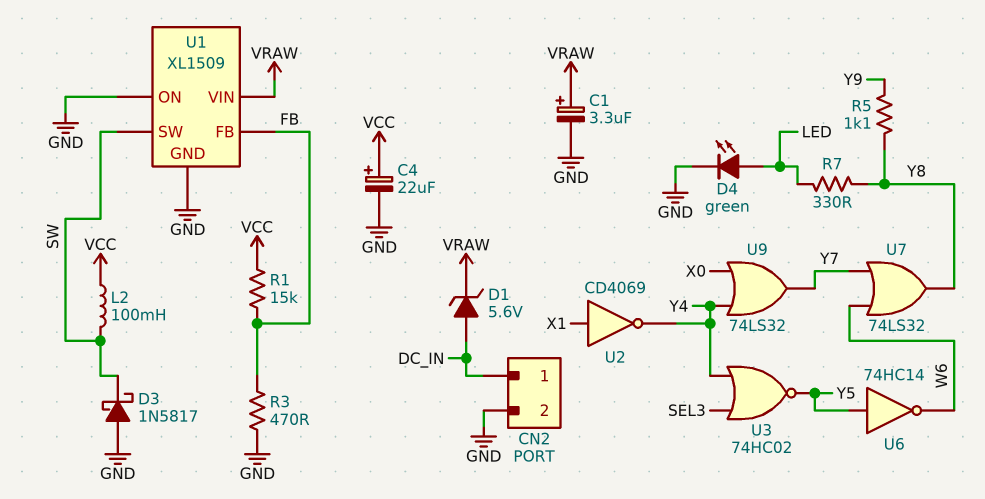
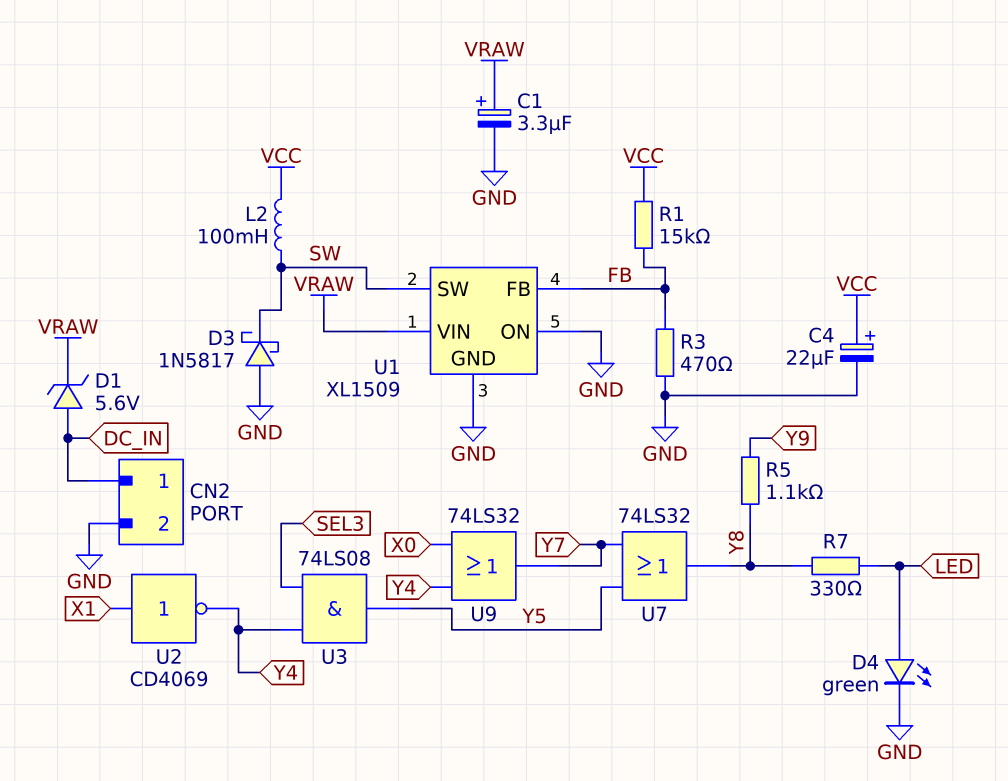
U3: NOR 74HC02 (in SEL3, in Y4, out Y5) -> AND 74LS08 (in SEL3, in Y4, out Y5)
U6: NOT 74HC14 (in Y5, out W6) -> none
U7: OR 74LS32 (in W6, in Y7, out Y8) -> OR 74LS32 (in Y5, in Y7, out Y8)

